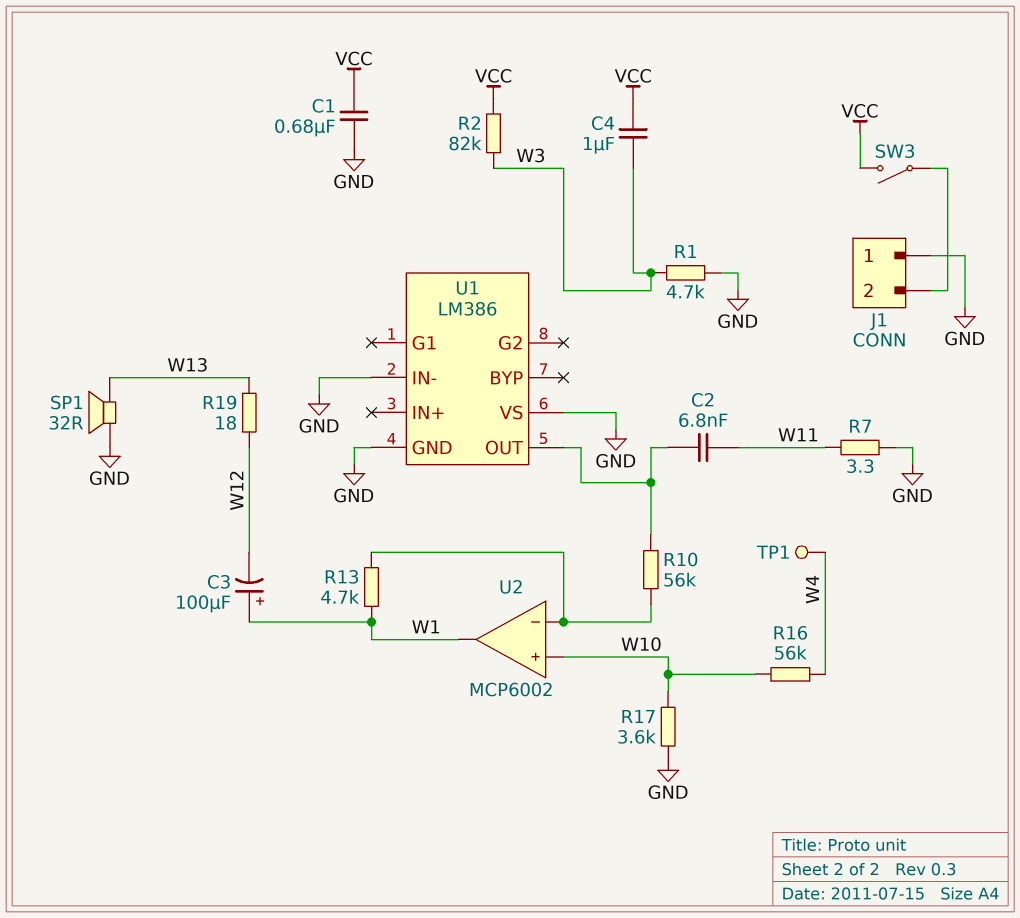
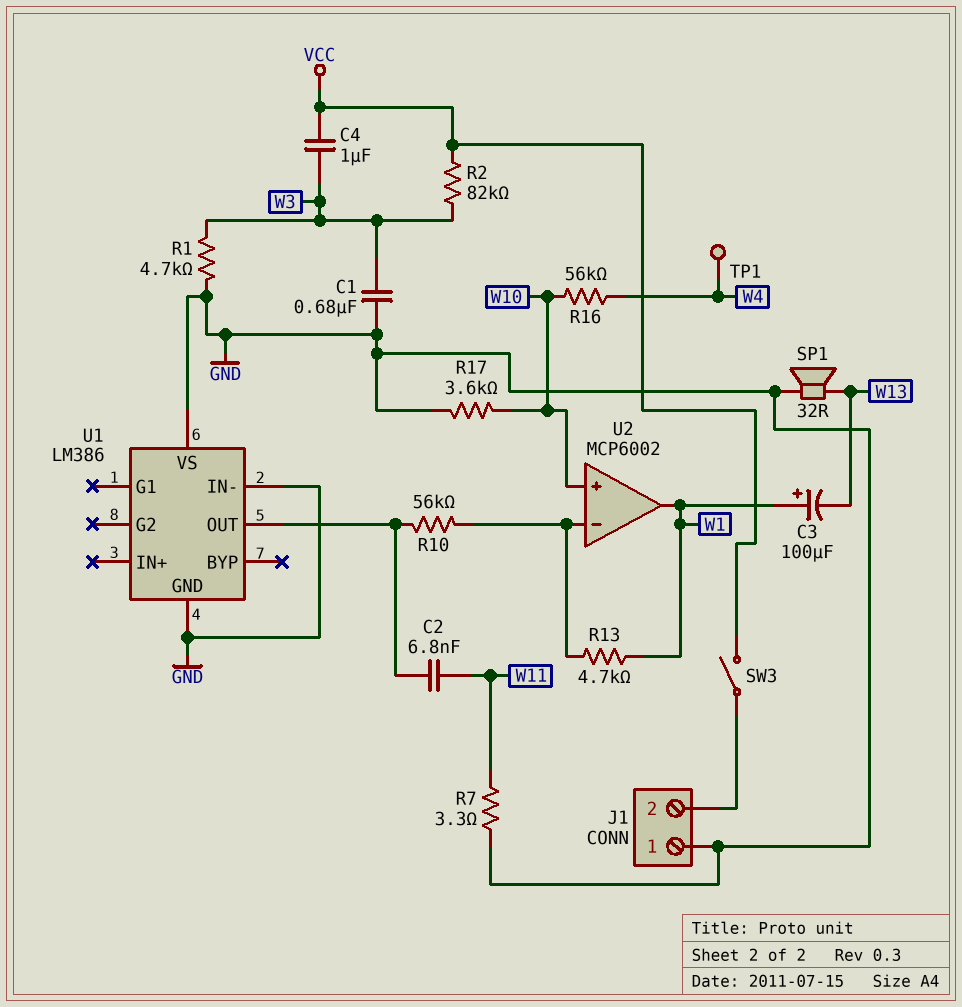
C1: 680nF (GND, VCC) -> 680nF (GND, W3)
C3: 100uF (plus W1, minus W12) -> 100uF (plus W1, minus W13)
R19: 18 (W12, W13) -> none

